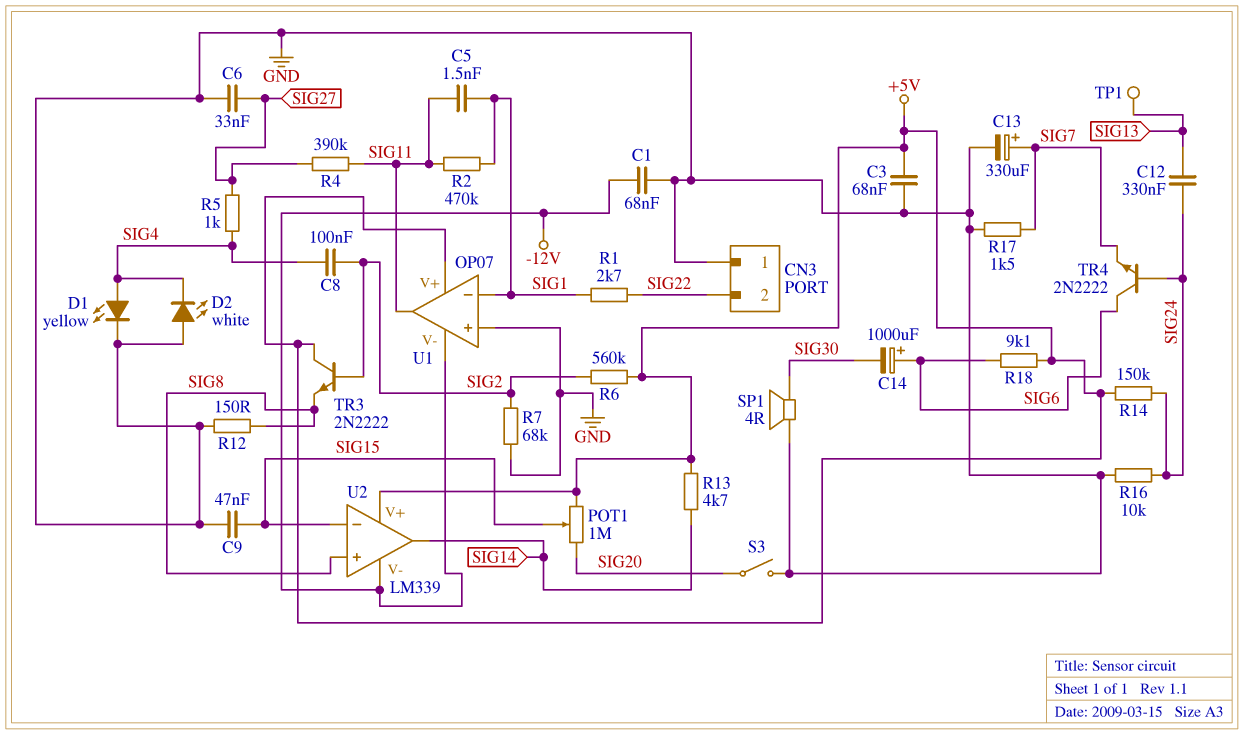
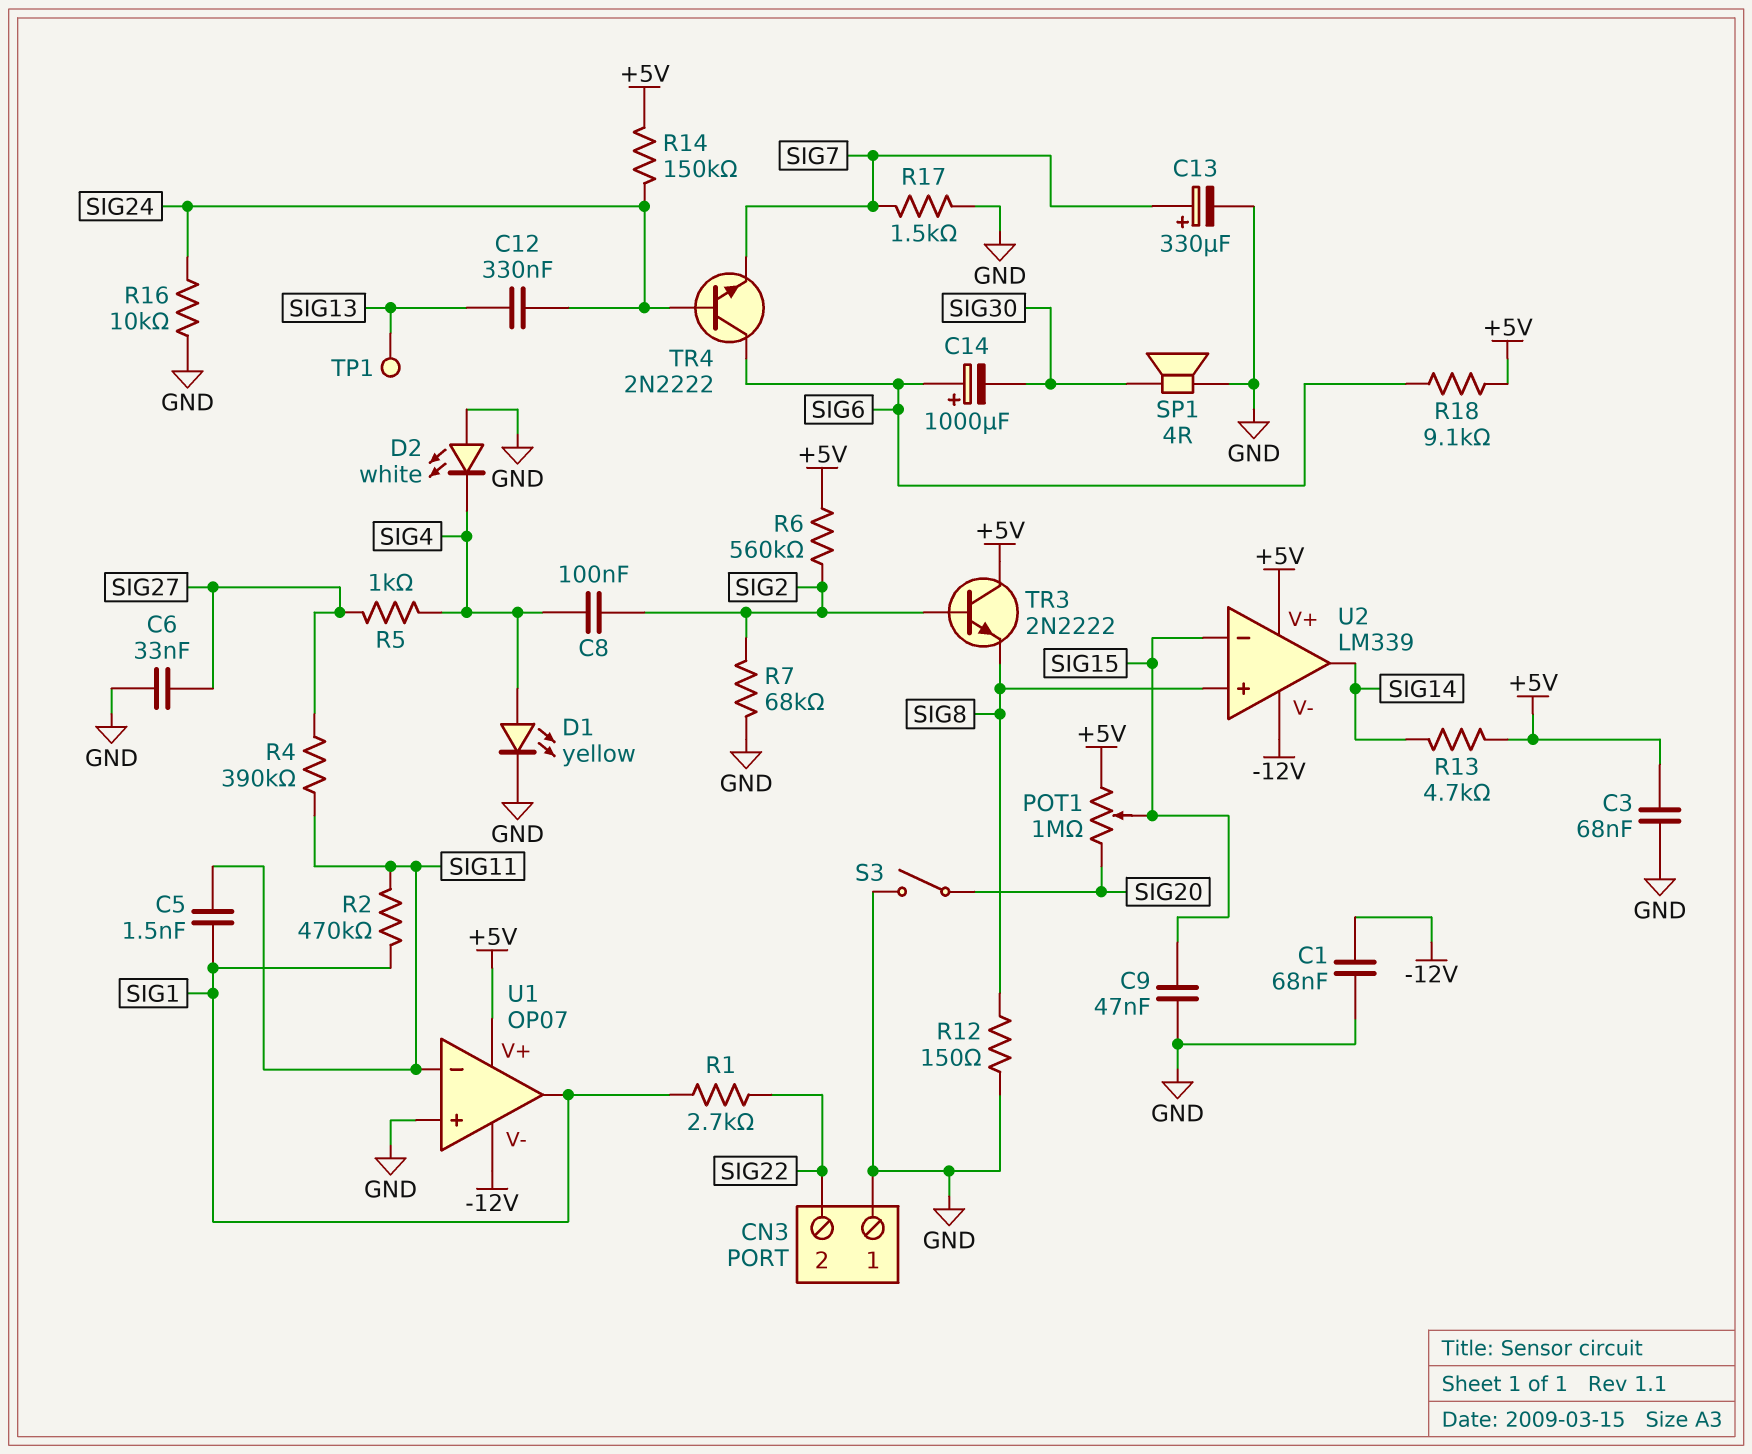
U1 pin in-: SIG1 -> SIG11
U1 pin out: SIG11 -> SIG1

